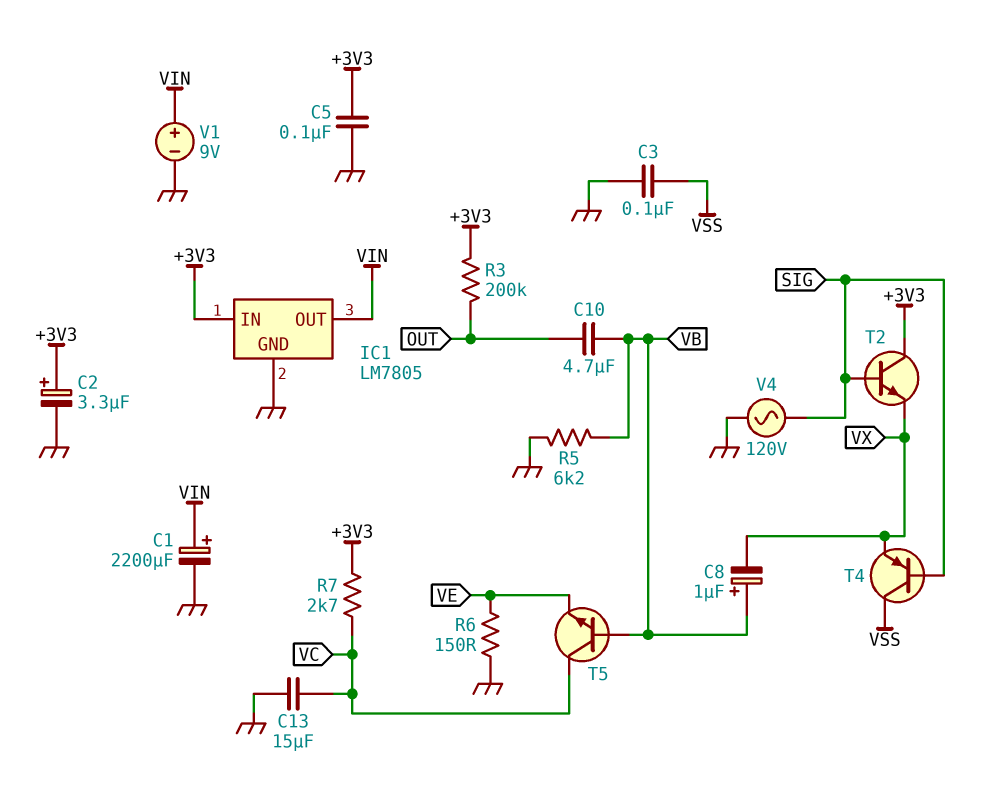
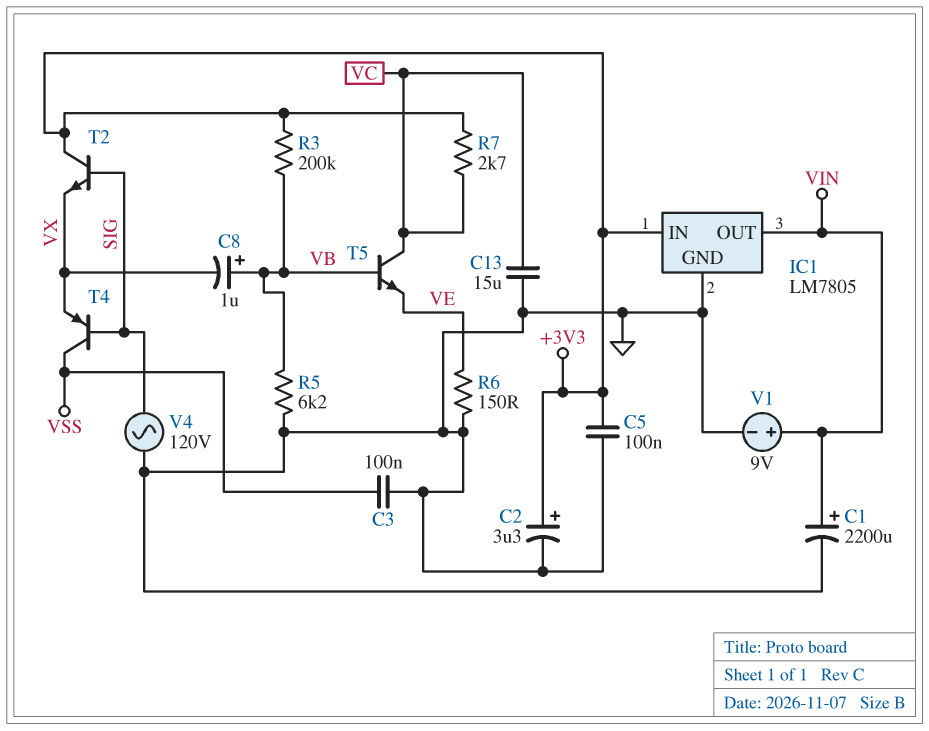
C10: 4.7uF (OUT, VB) -> none
R3: 200k (+3V3, OUT) -> 200k (+3V3, VB)

